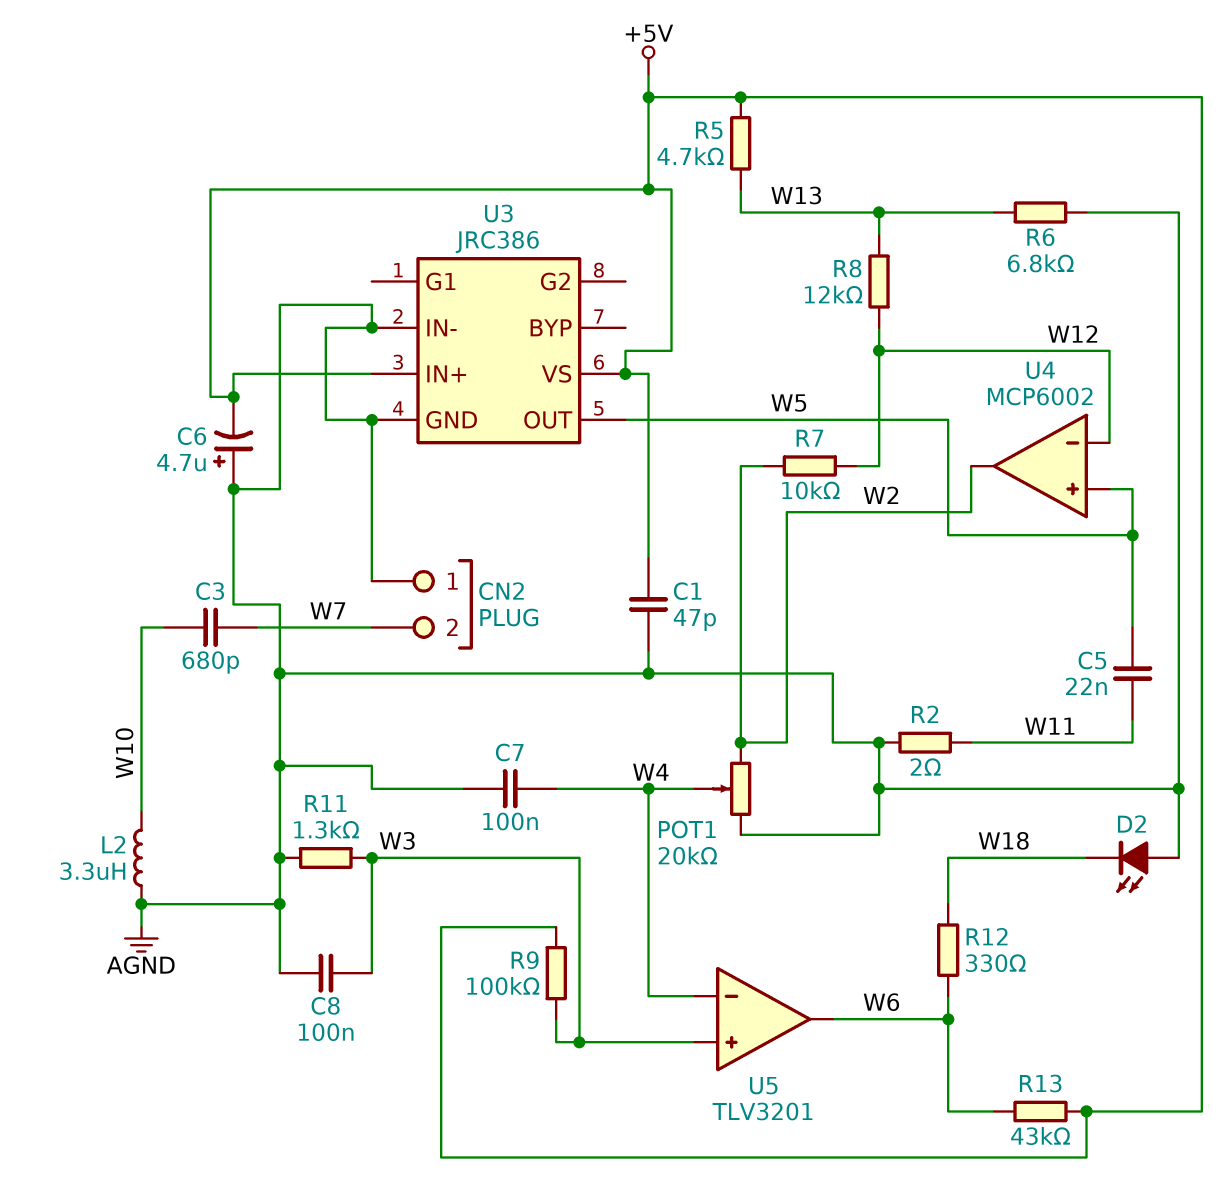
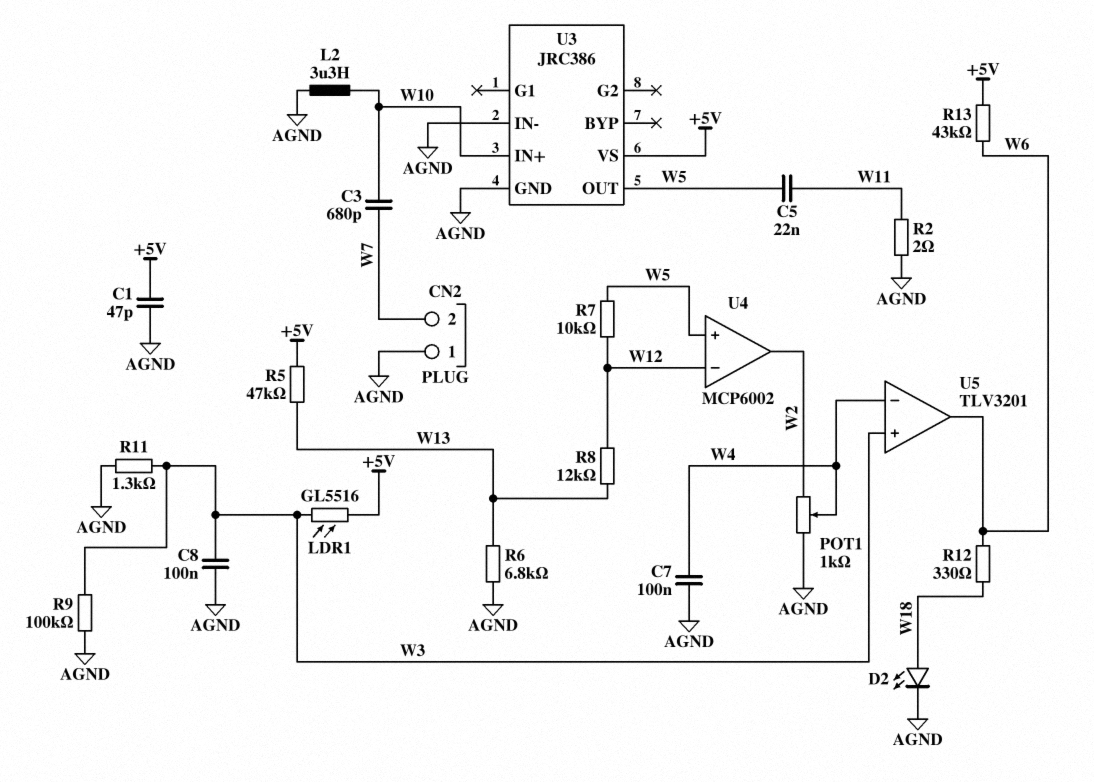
C6: 4.7uF (plus AGND, minus +5V) -> none
D2: LED (A AGND, K W18) -> LED (A W18, K AGND)
LDR1: none -> GL5516 (+5V, W3)
POT1: 20k (AGND, W2, wiper W4) -> 1k (AGND, W2, wiper W4)
R5: 4.7k (+5V, W13) -> 47k (+5V, W13)
R7: 10k (W2, W12) -> 10k (W5, W12)
R9: 100k (+5V, W3) -> 100k (AGND, W3)
U3 pin IN+: +5V -> W10

